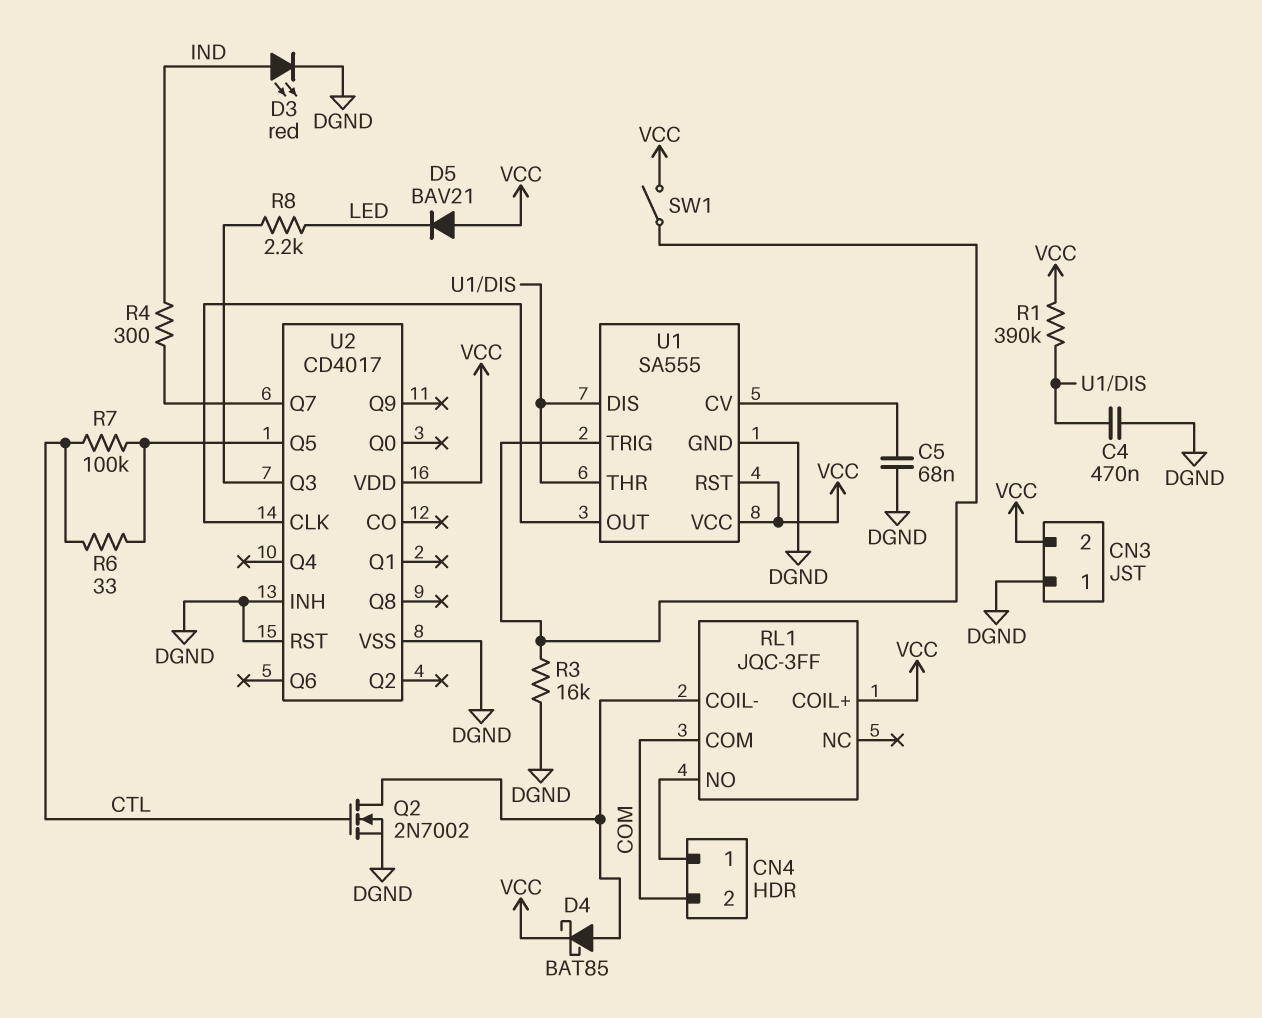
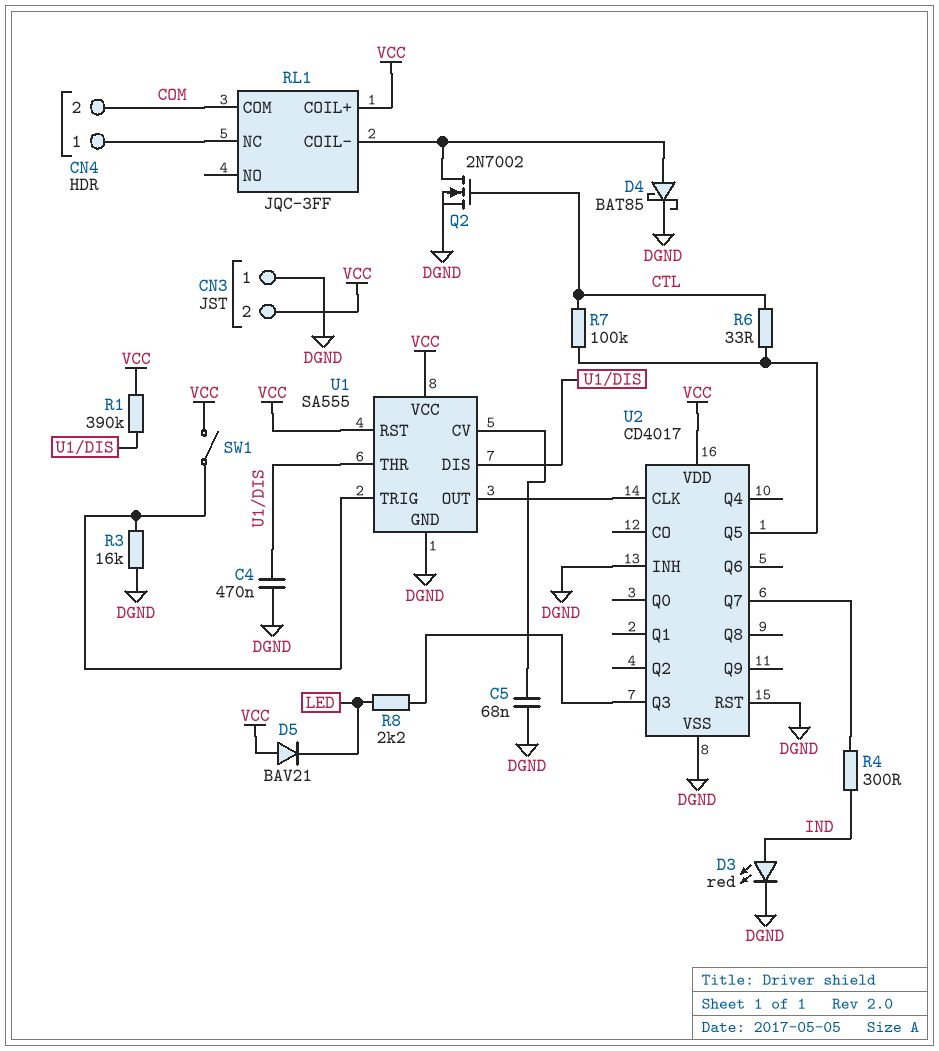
D4: schottky BAT85 (A RL1/COIL-, K VCC) -> schottky BAT85 (A RL1/COIL-, K DGND)
RL1 pin NC: none -> CN4/1
RL1 pin NO: CN4/1 -> none

